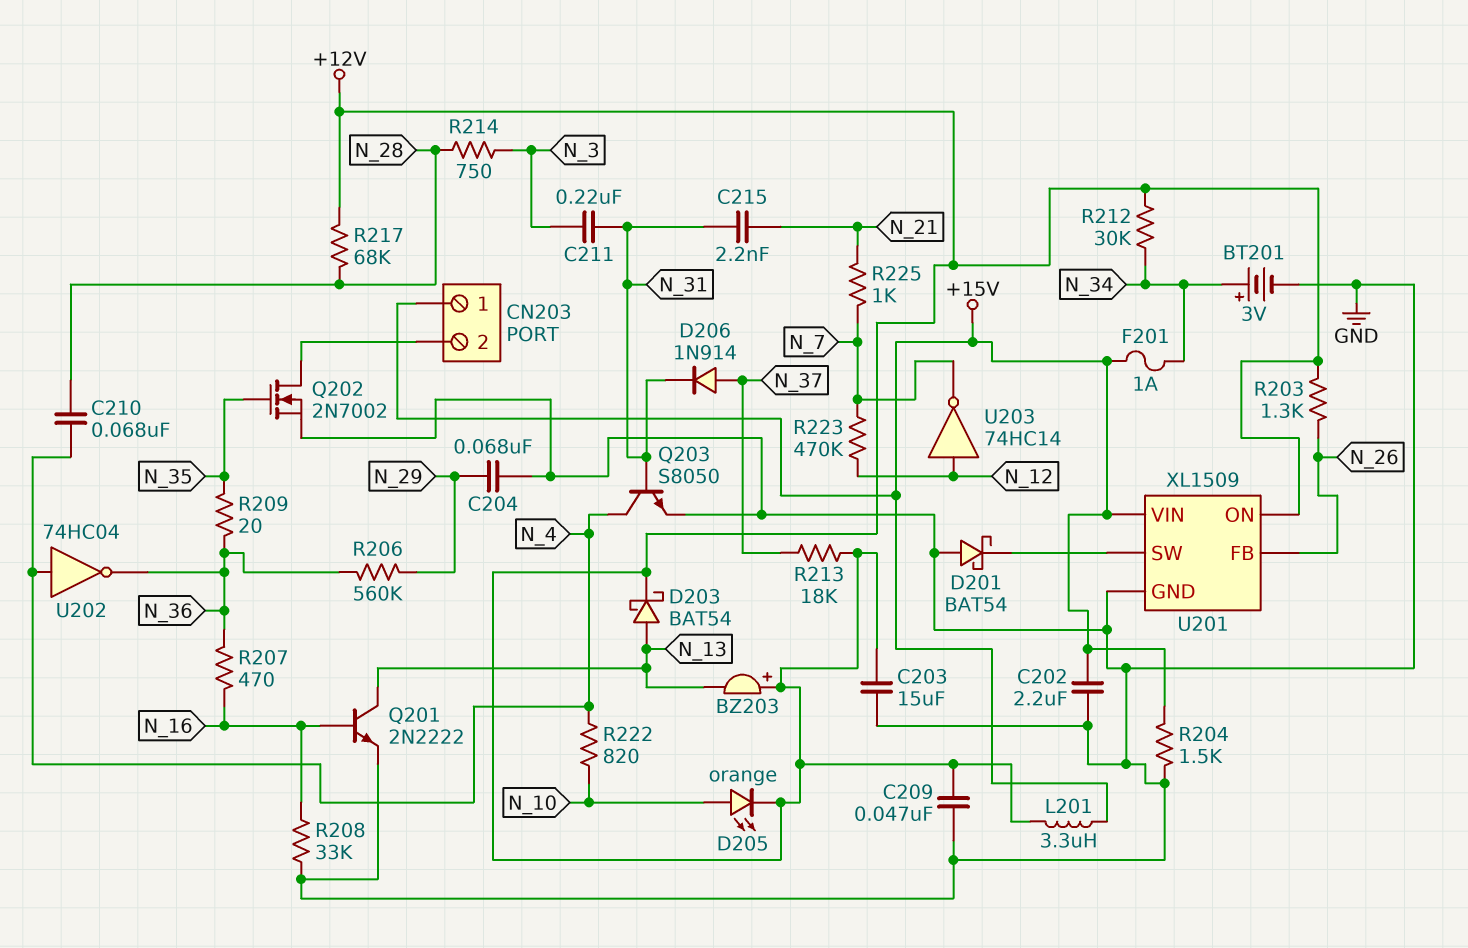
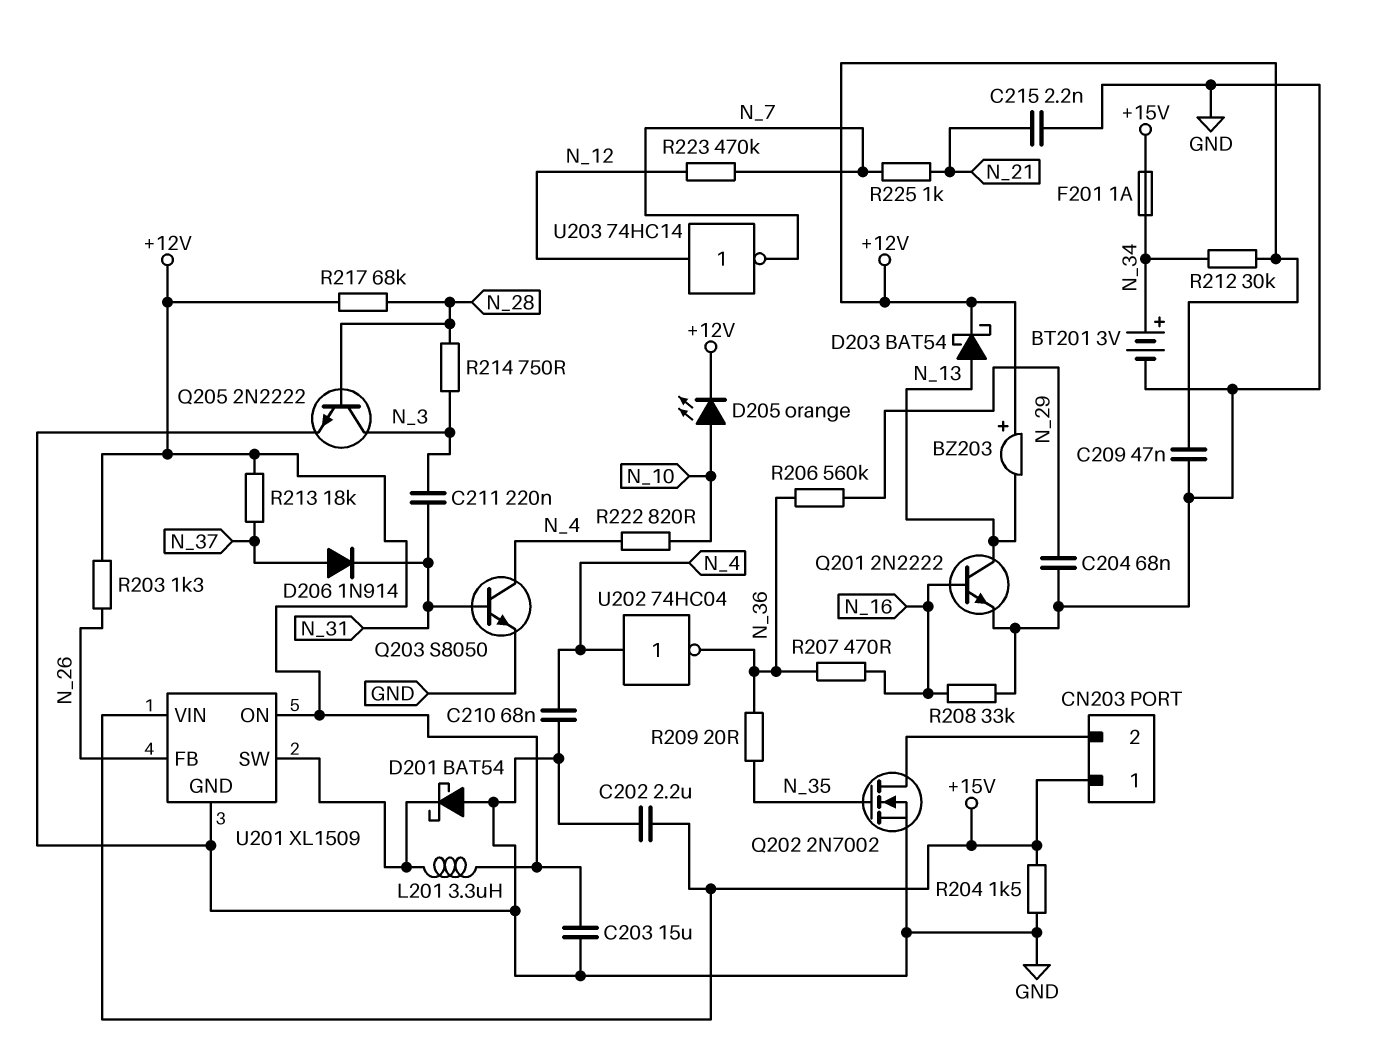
C210: 68nF (N_4, N_28) -> 68nF (GND, N_4)
C215: 2.2nF (N_21, N_31) -> 2.2nF (GND, N_21)
L201: 3.3uH (+12V, +15V) -> 3.3uH (+12V, U201/SW)
Q205: none -> NPN 2N2222 (B N_28, C N_3, E GND)

